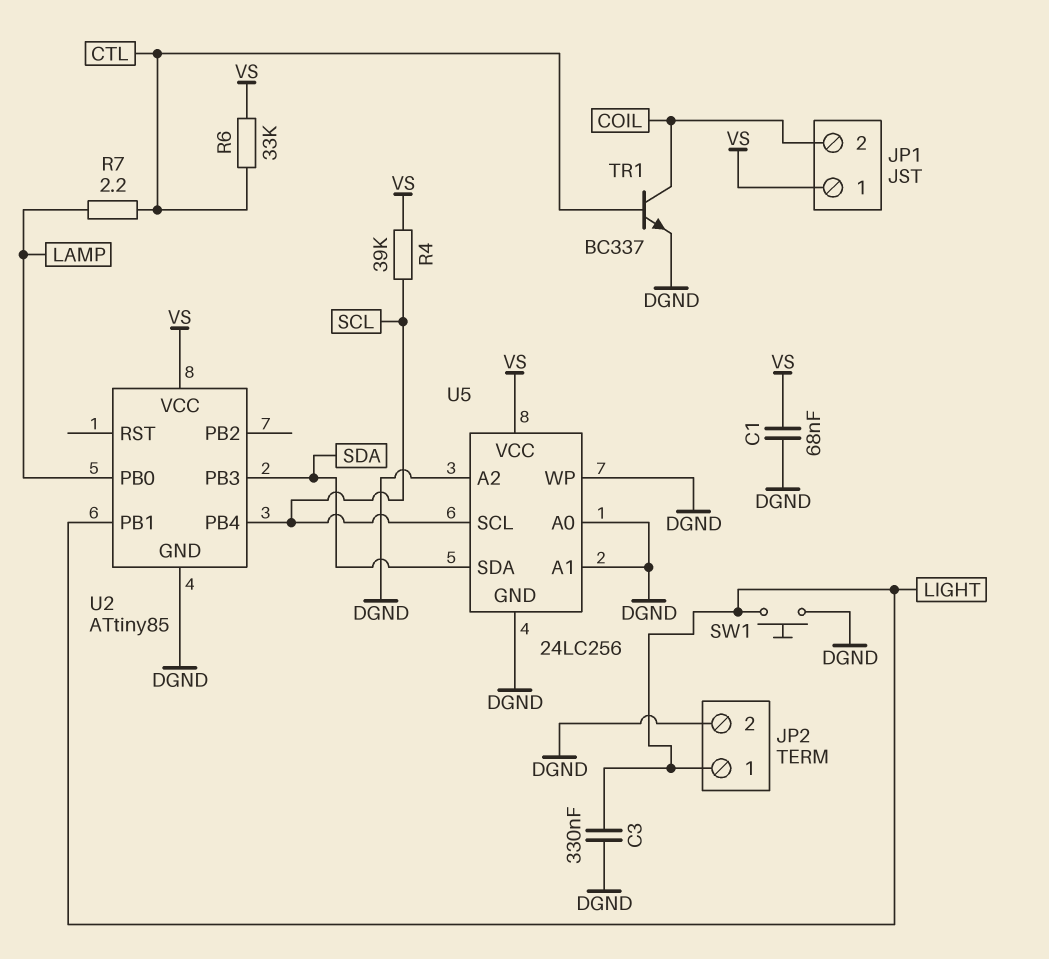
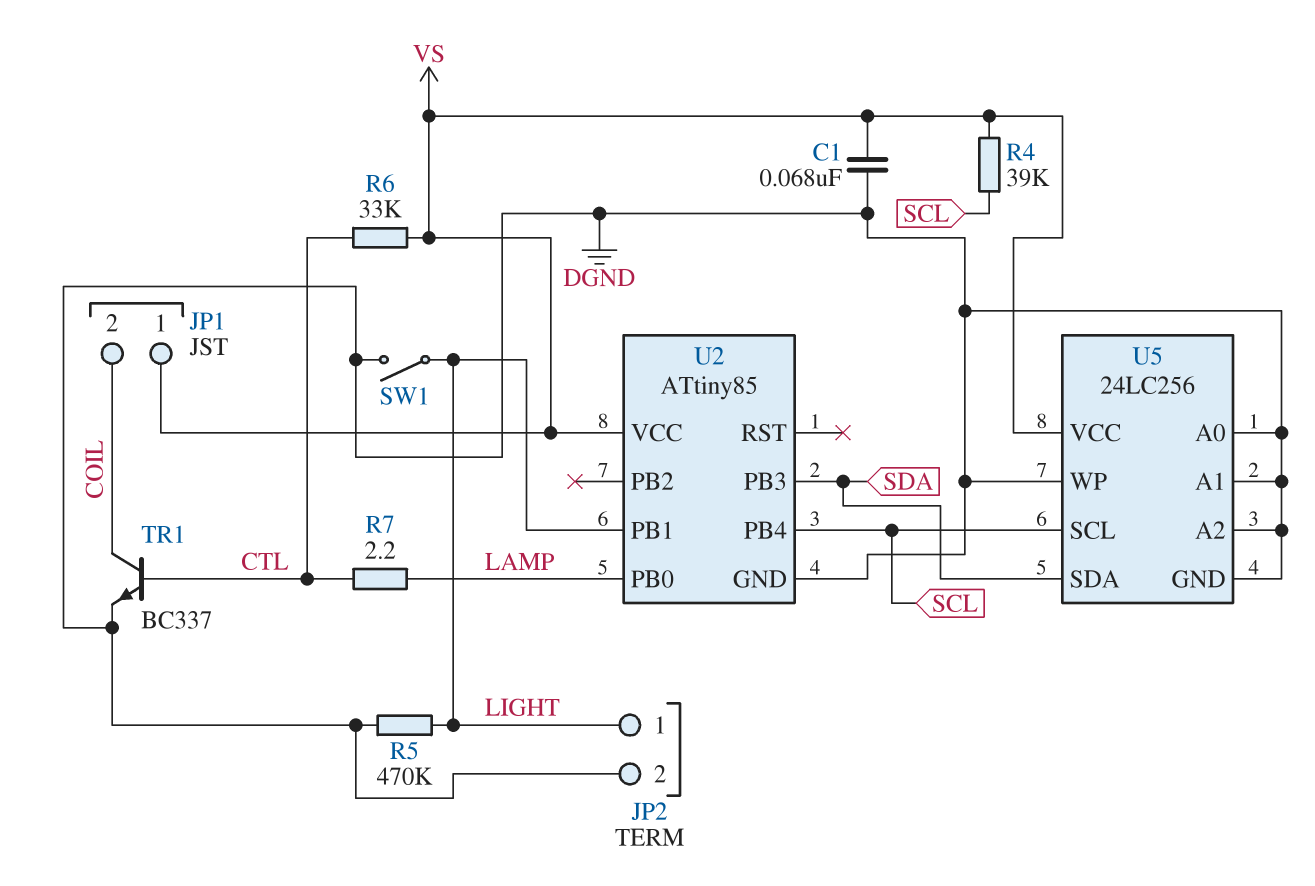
C3: 330nF (DGND, LIGHT) -> none
R5: none -> 470k (DGND, LIGHT)
SW1: button (DGND, LIGHT) -> switch (DGND, LIGHT)

